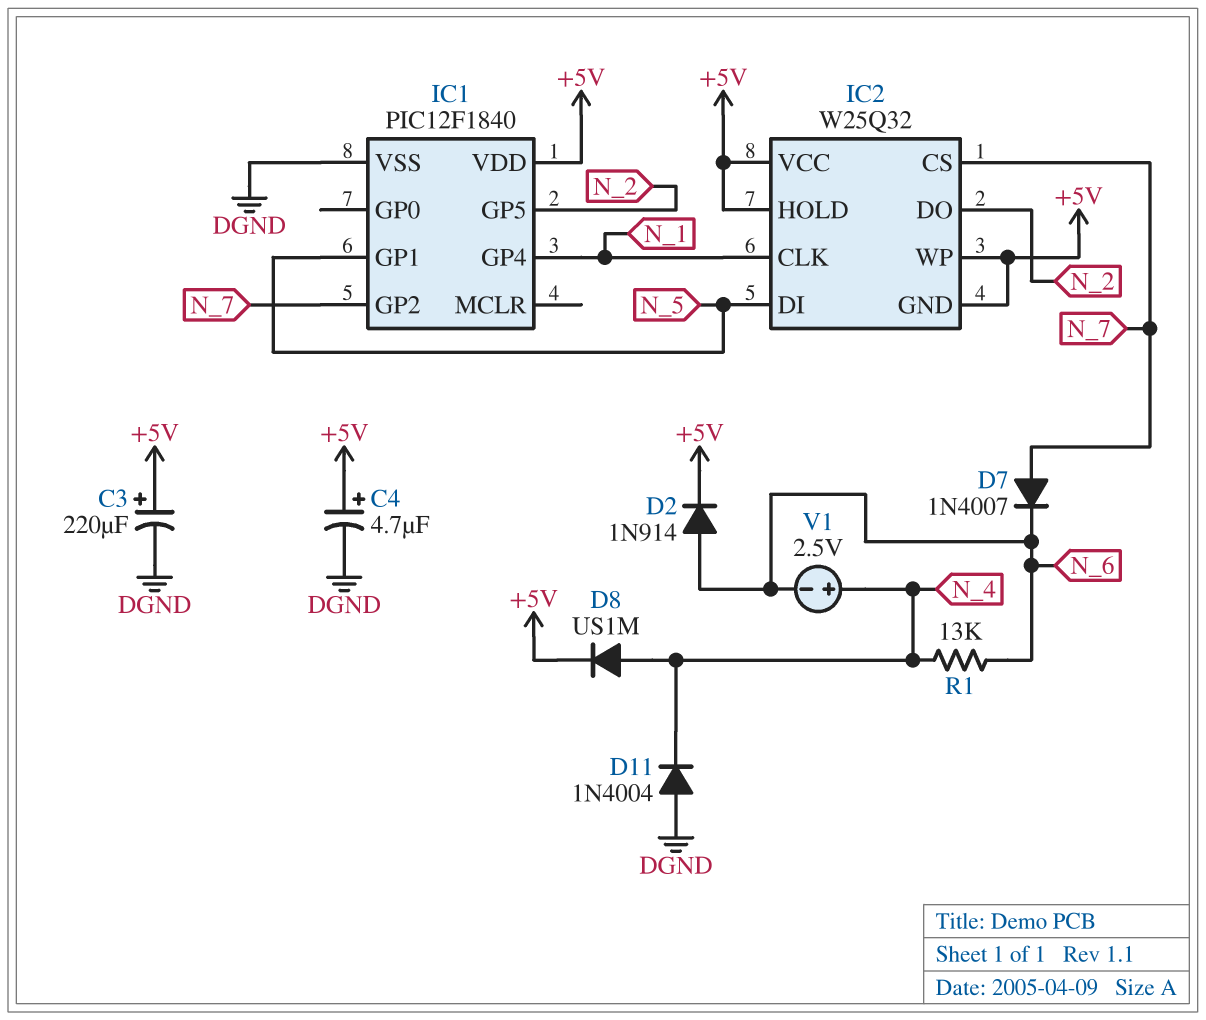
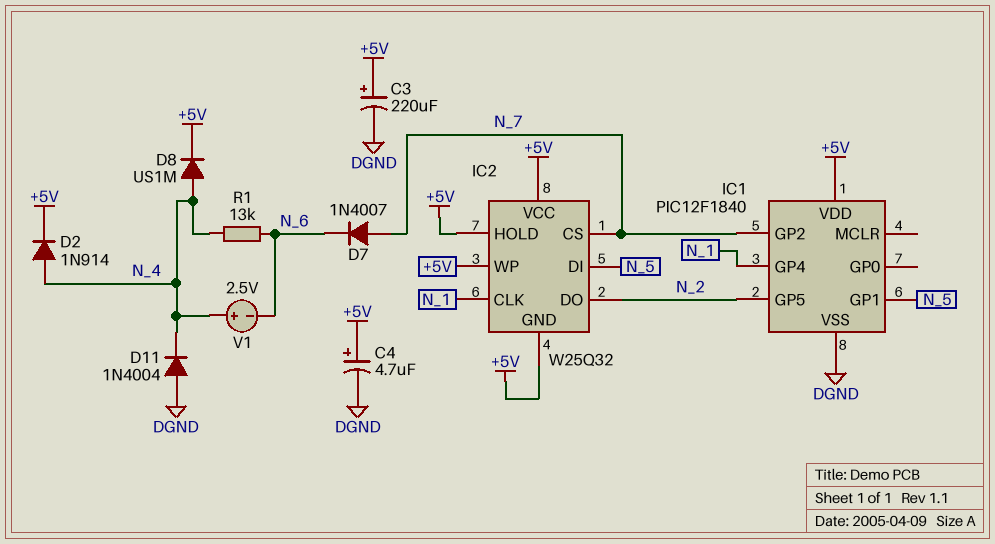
D2: diode 1N914 (A N_6, K +5V) -> diode 1N914 (A N_4, K +5V)

